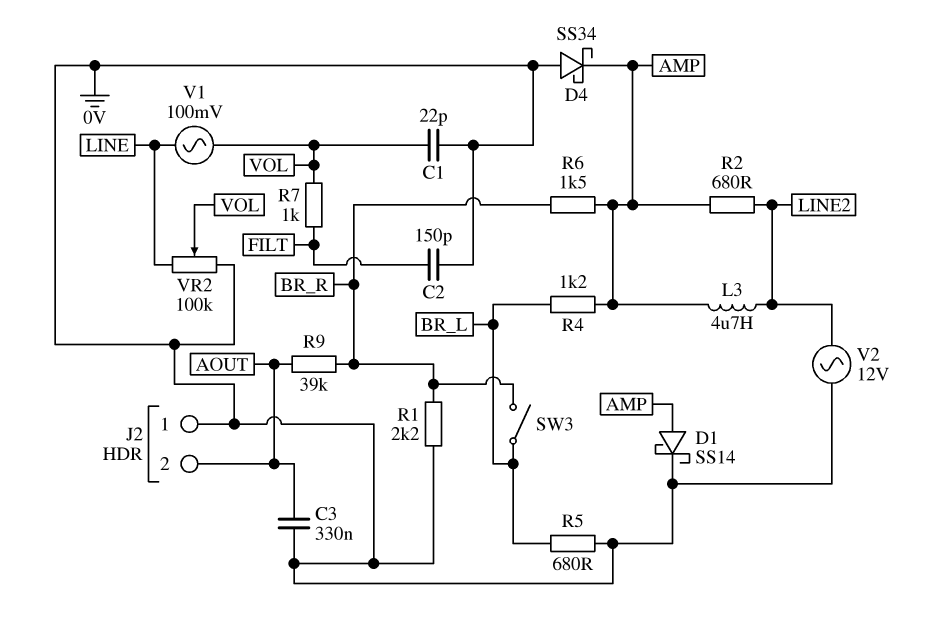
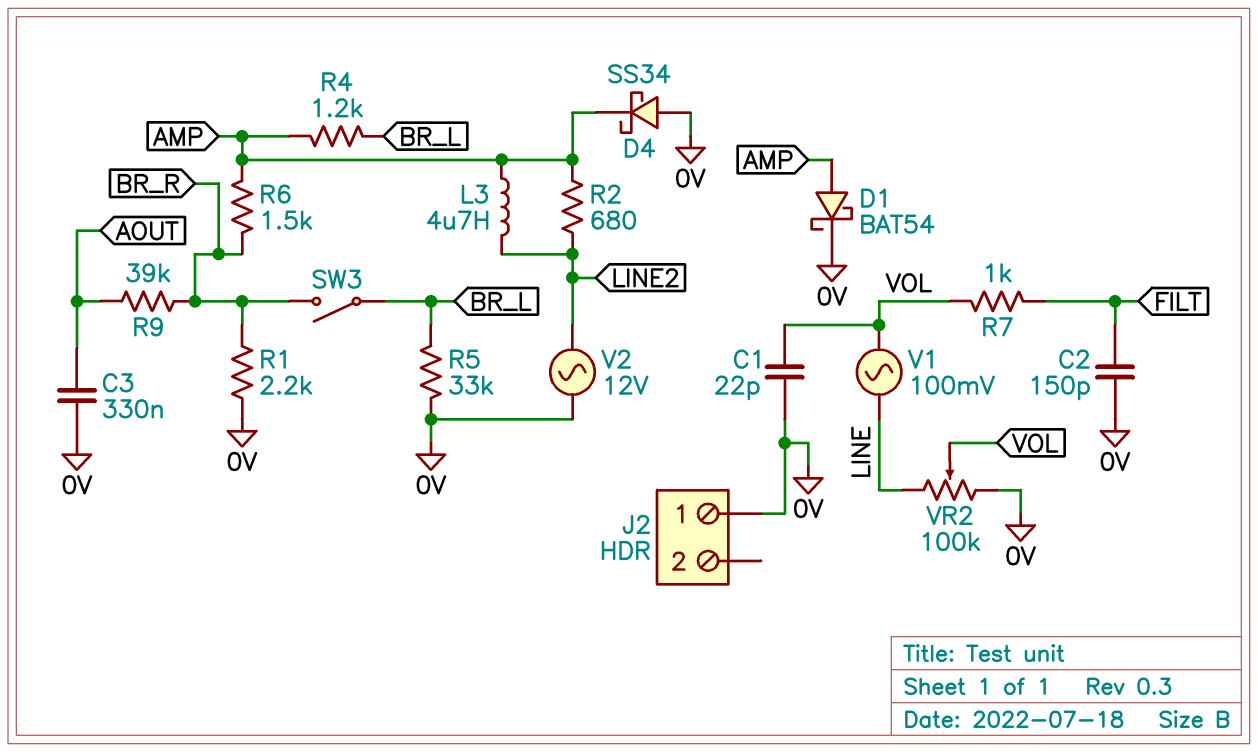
D1: schottky SS14 (A AMP, K 0V) -> schottky BAT54 (A AMP, K 0V)
J2 pin 2: AOUT -> none
R5: 680 (0V, BR_L) -> 33k (0V, BR_L)

